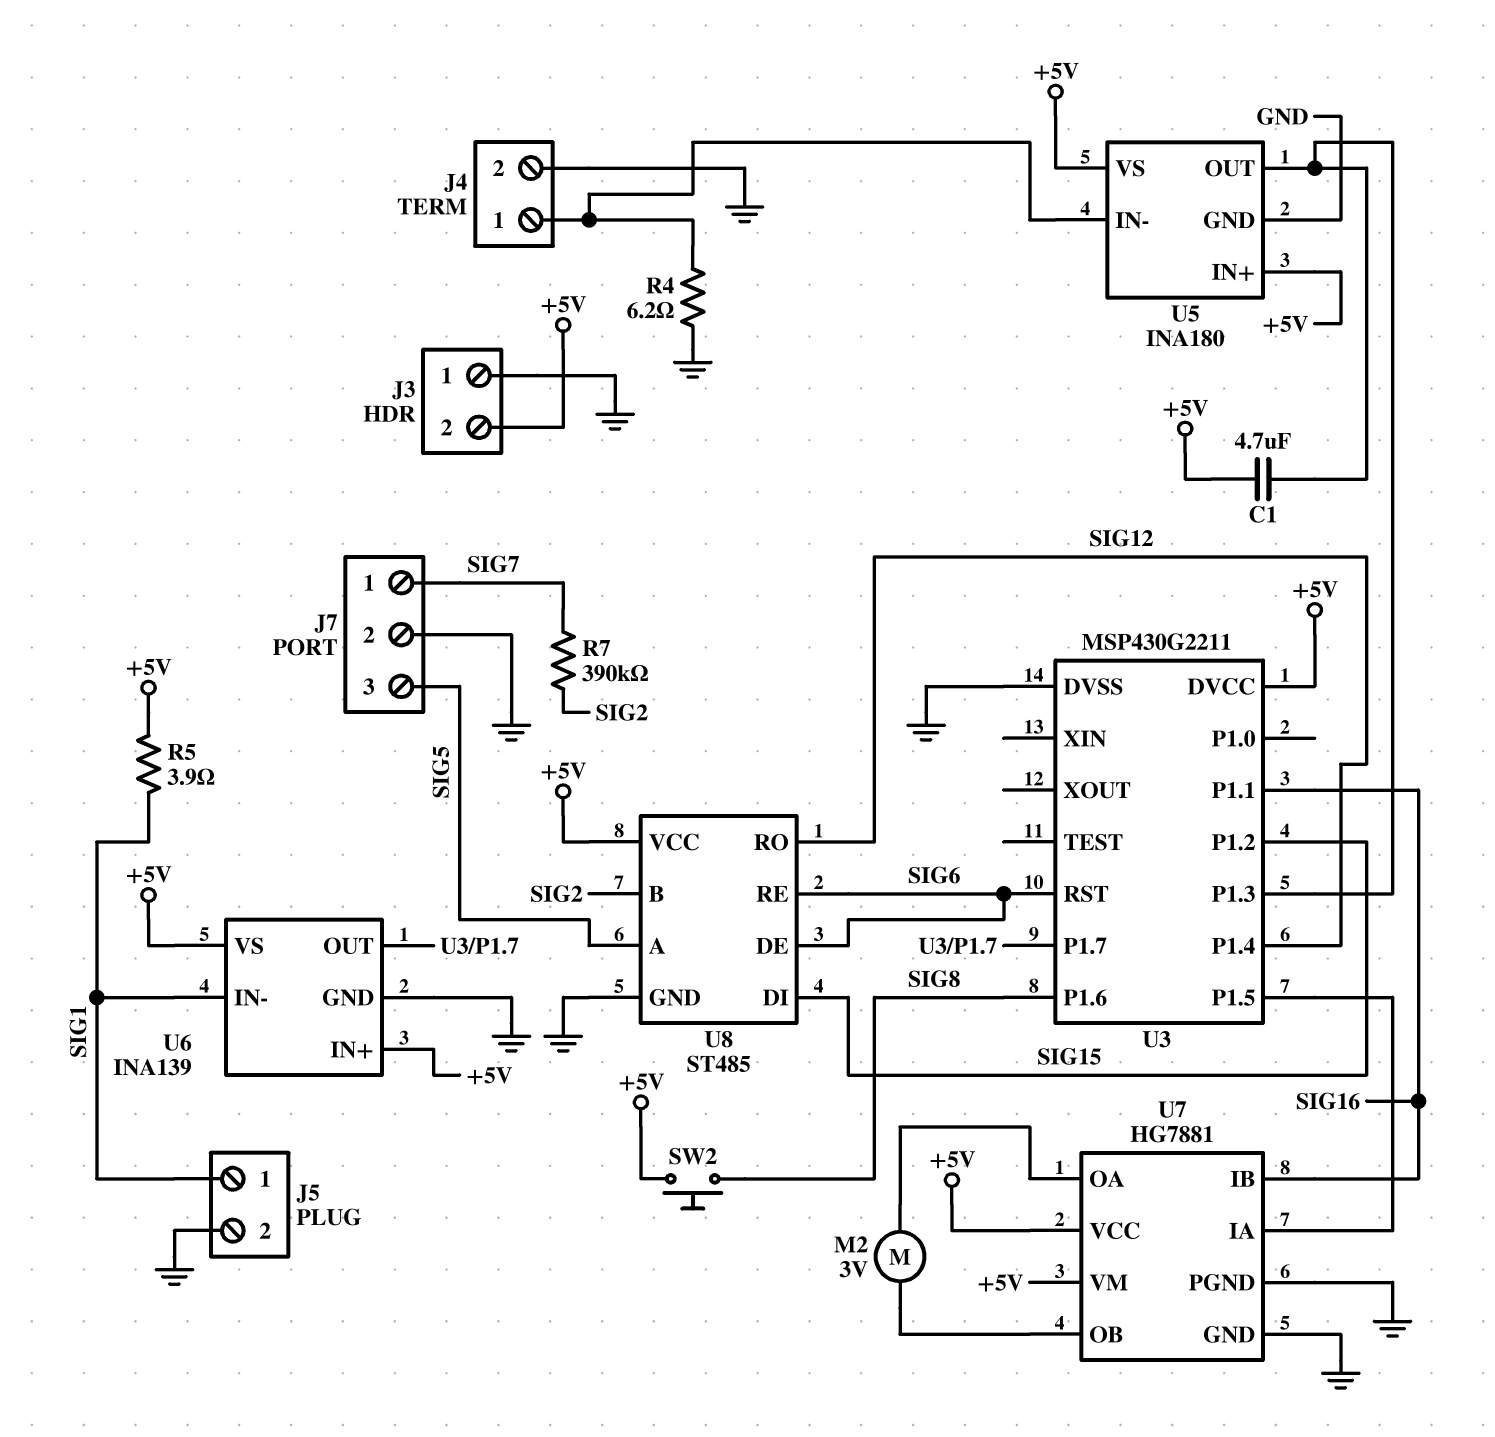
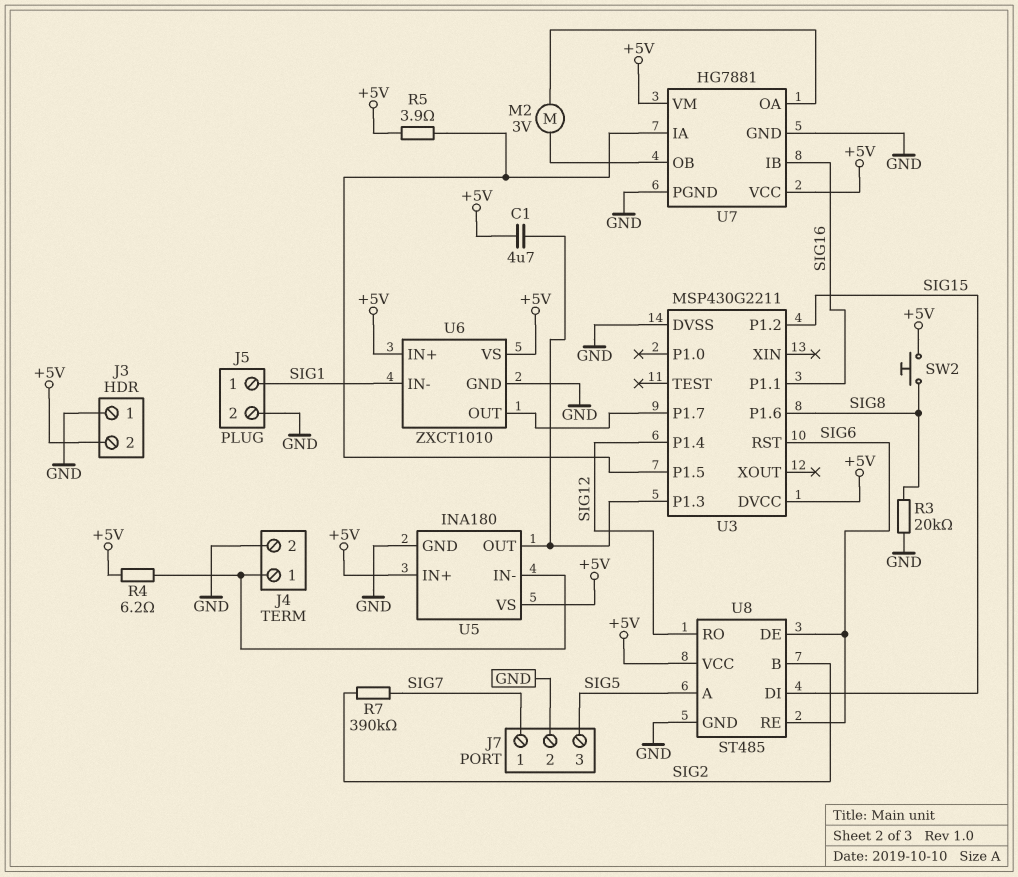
R3: none -> 20k (GND, SIG8)
R4: 6.2 (GND, J4/1) -> 6.2 (+5V, J4/1)
R5: 3.9 (+5V, SIG1) -> 3.9 (+5V, U3/P1.5)
U6: INA139 -> ZXCT1010

